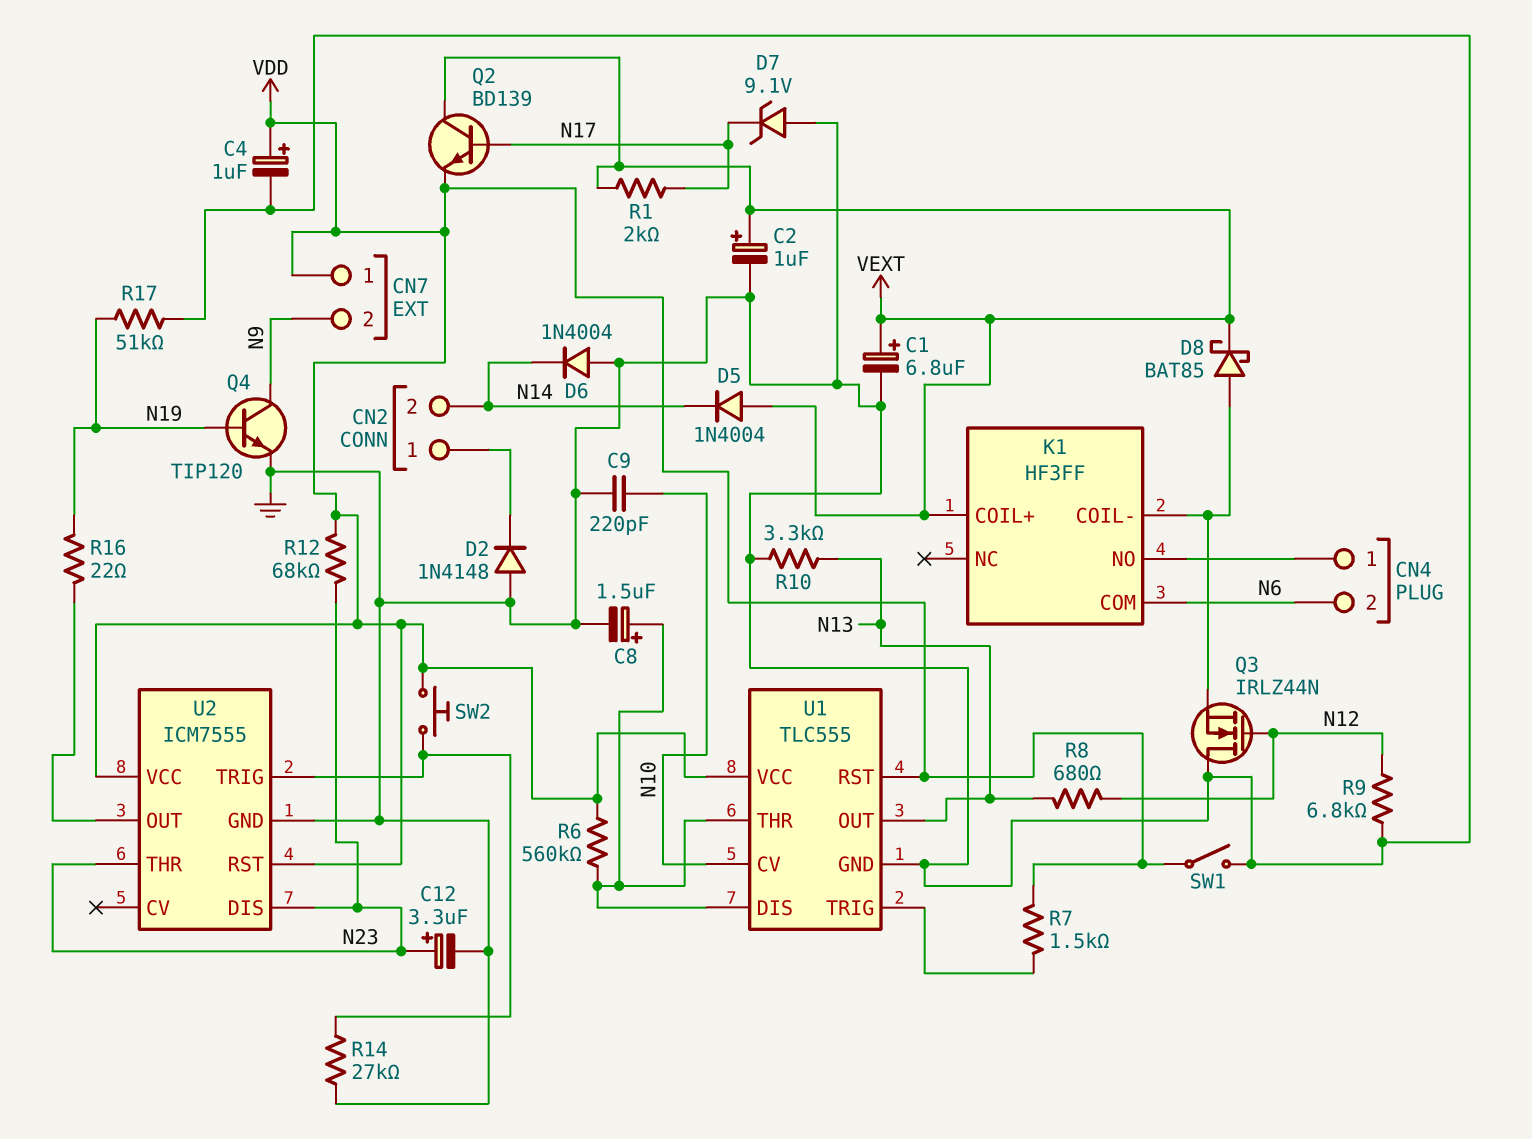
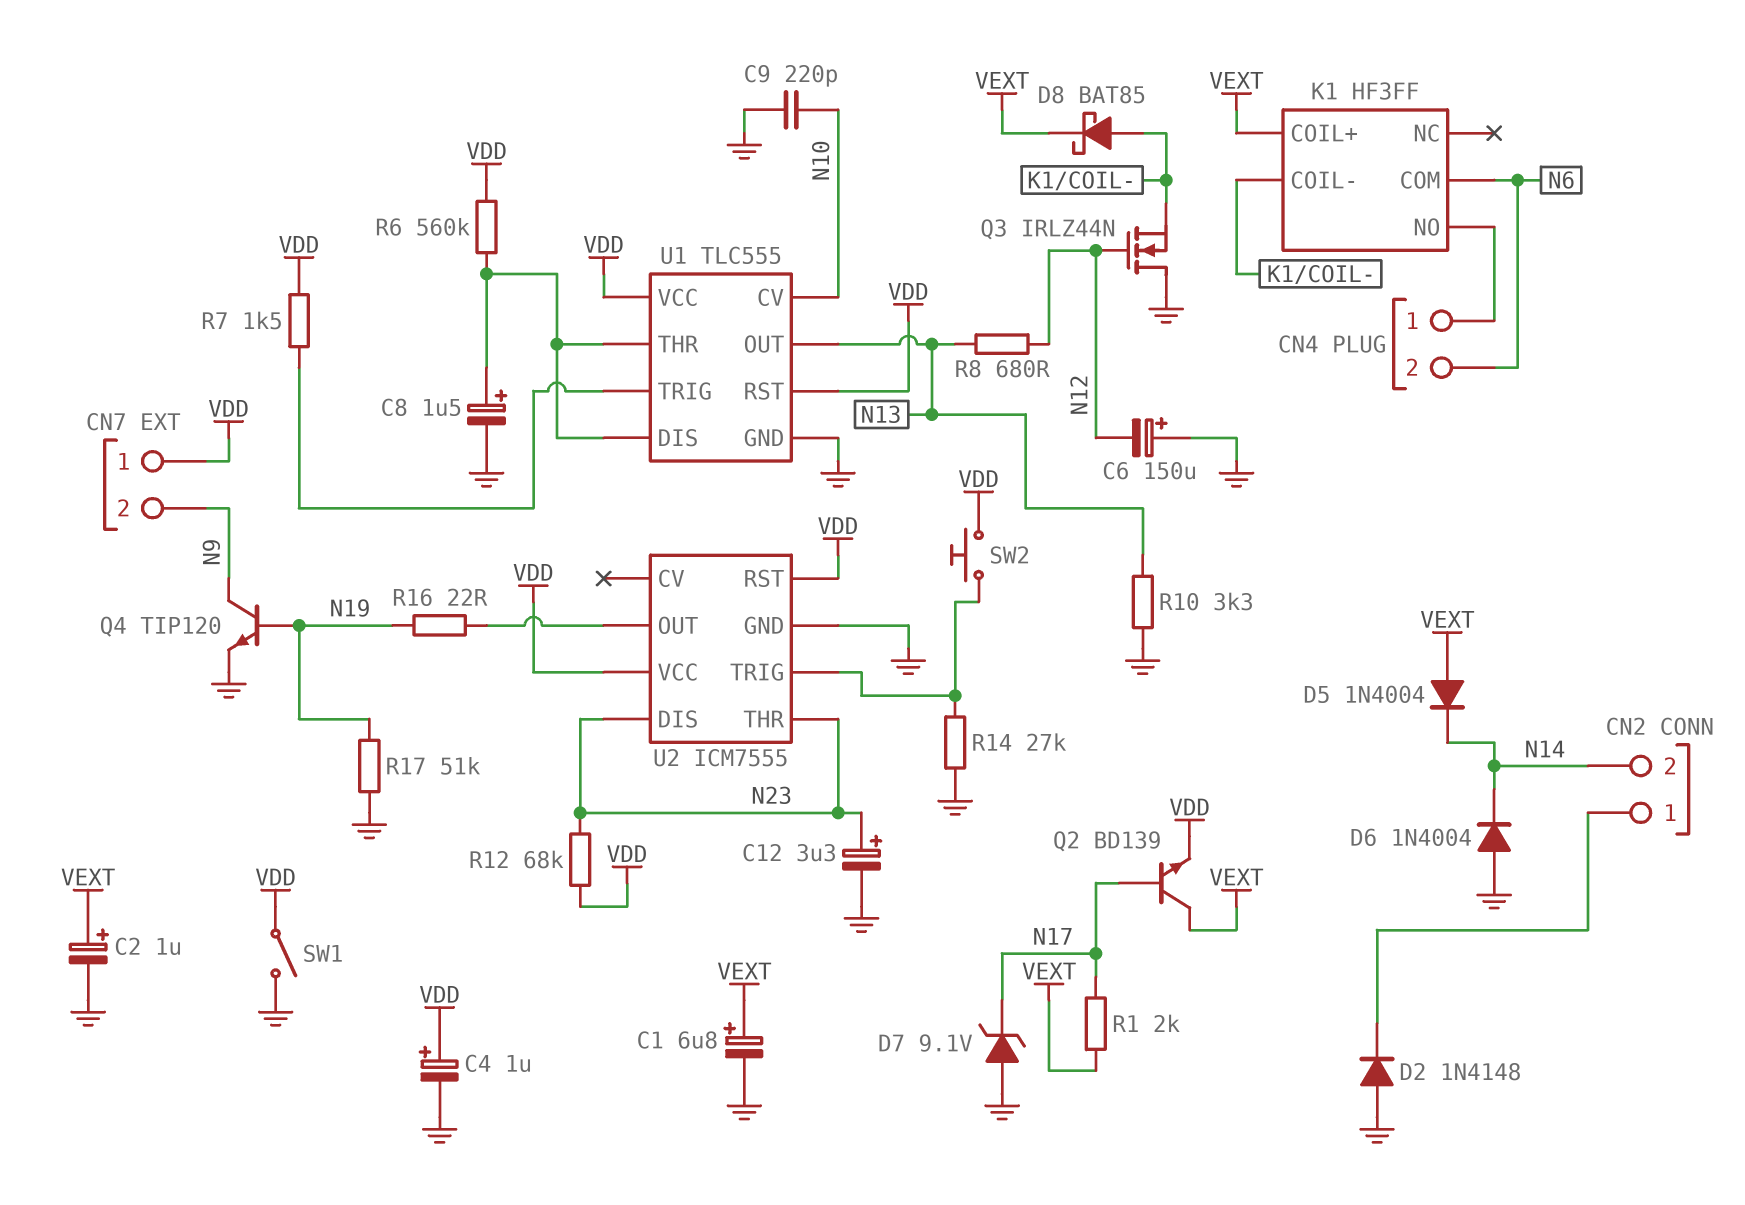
C6: none -> 150uF (plus GND, minus N12)
R9: 6.8k (GND, N12) -> none

